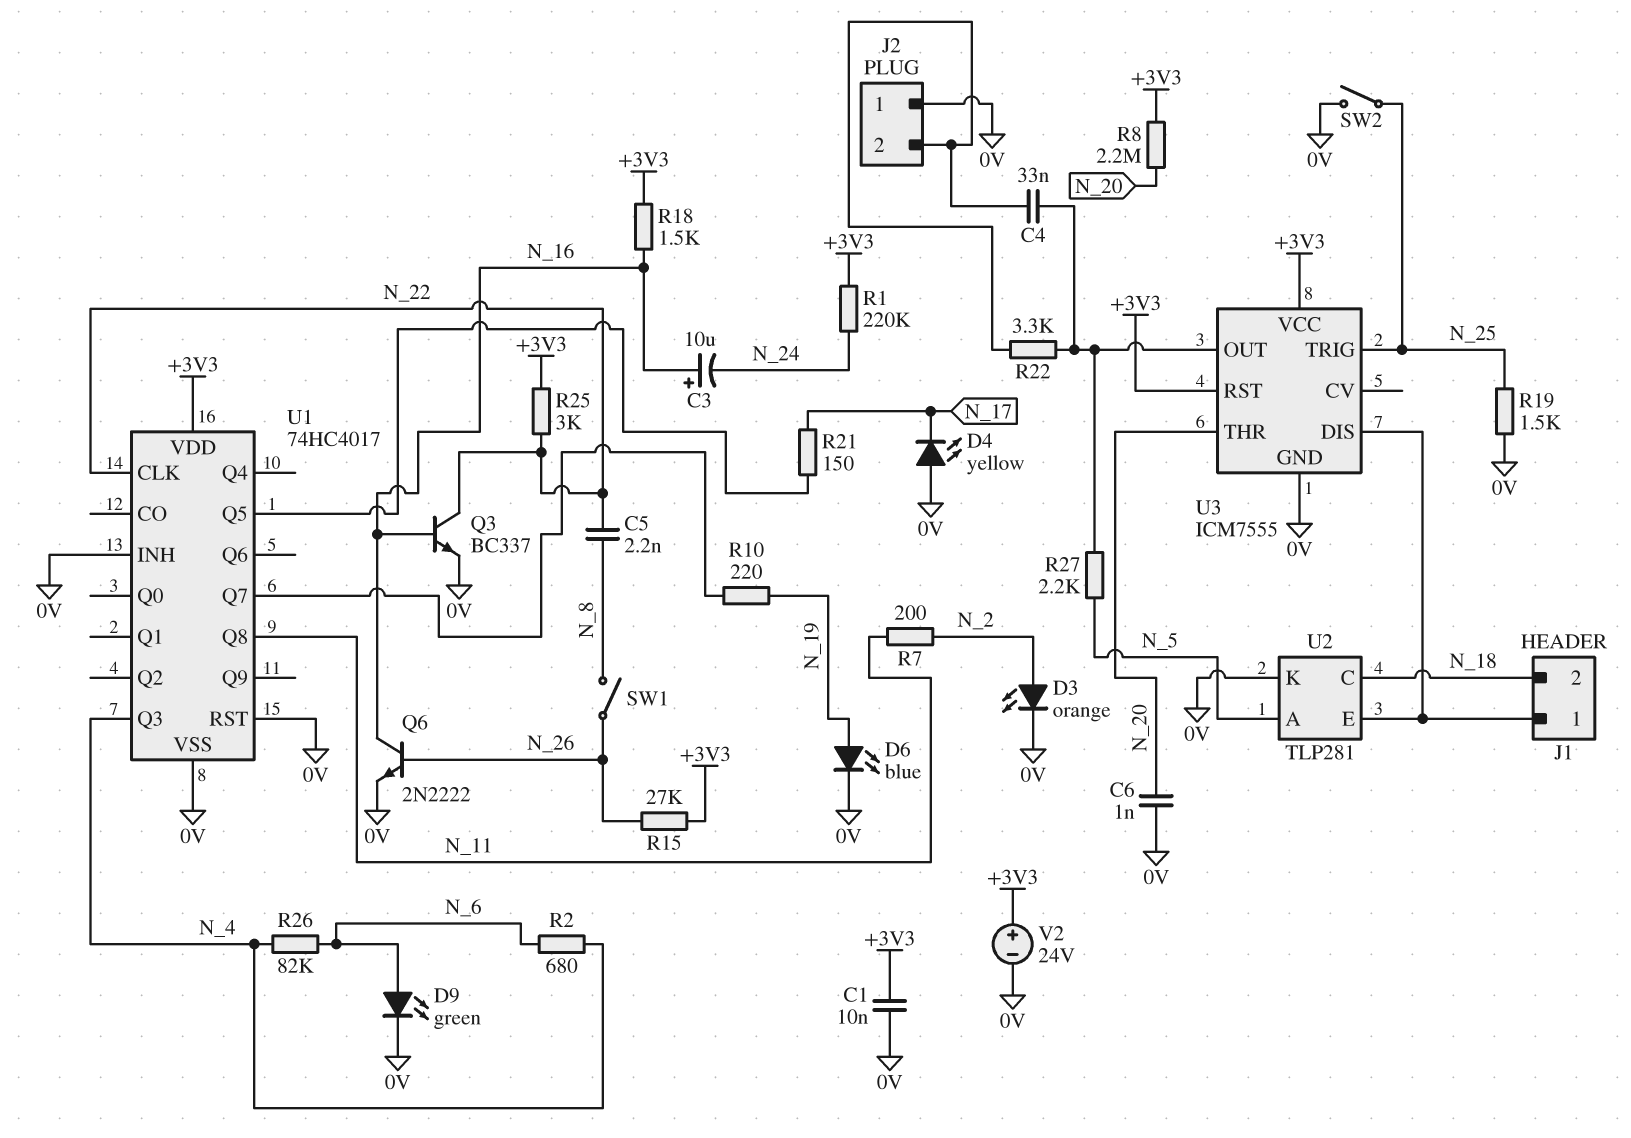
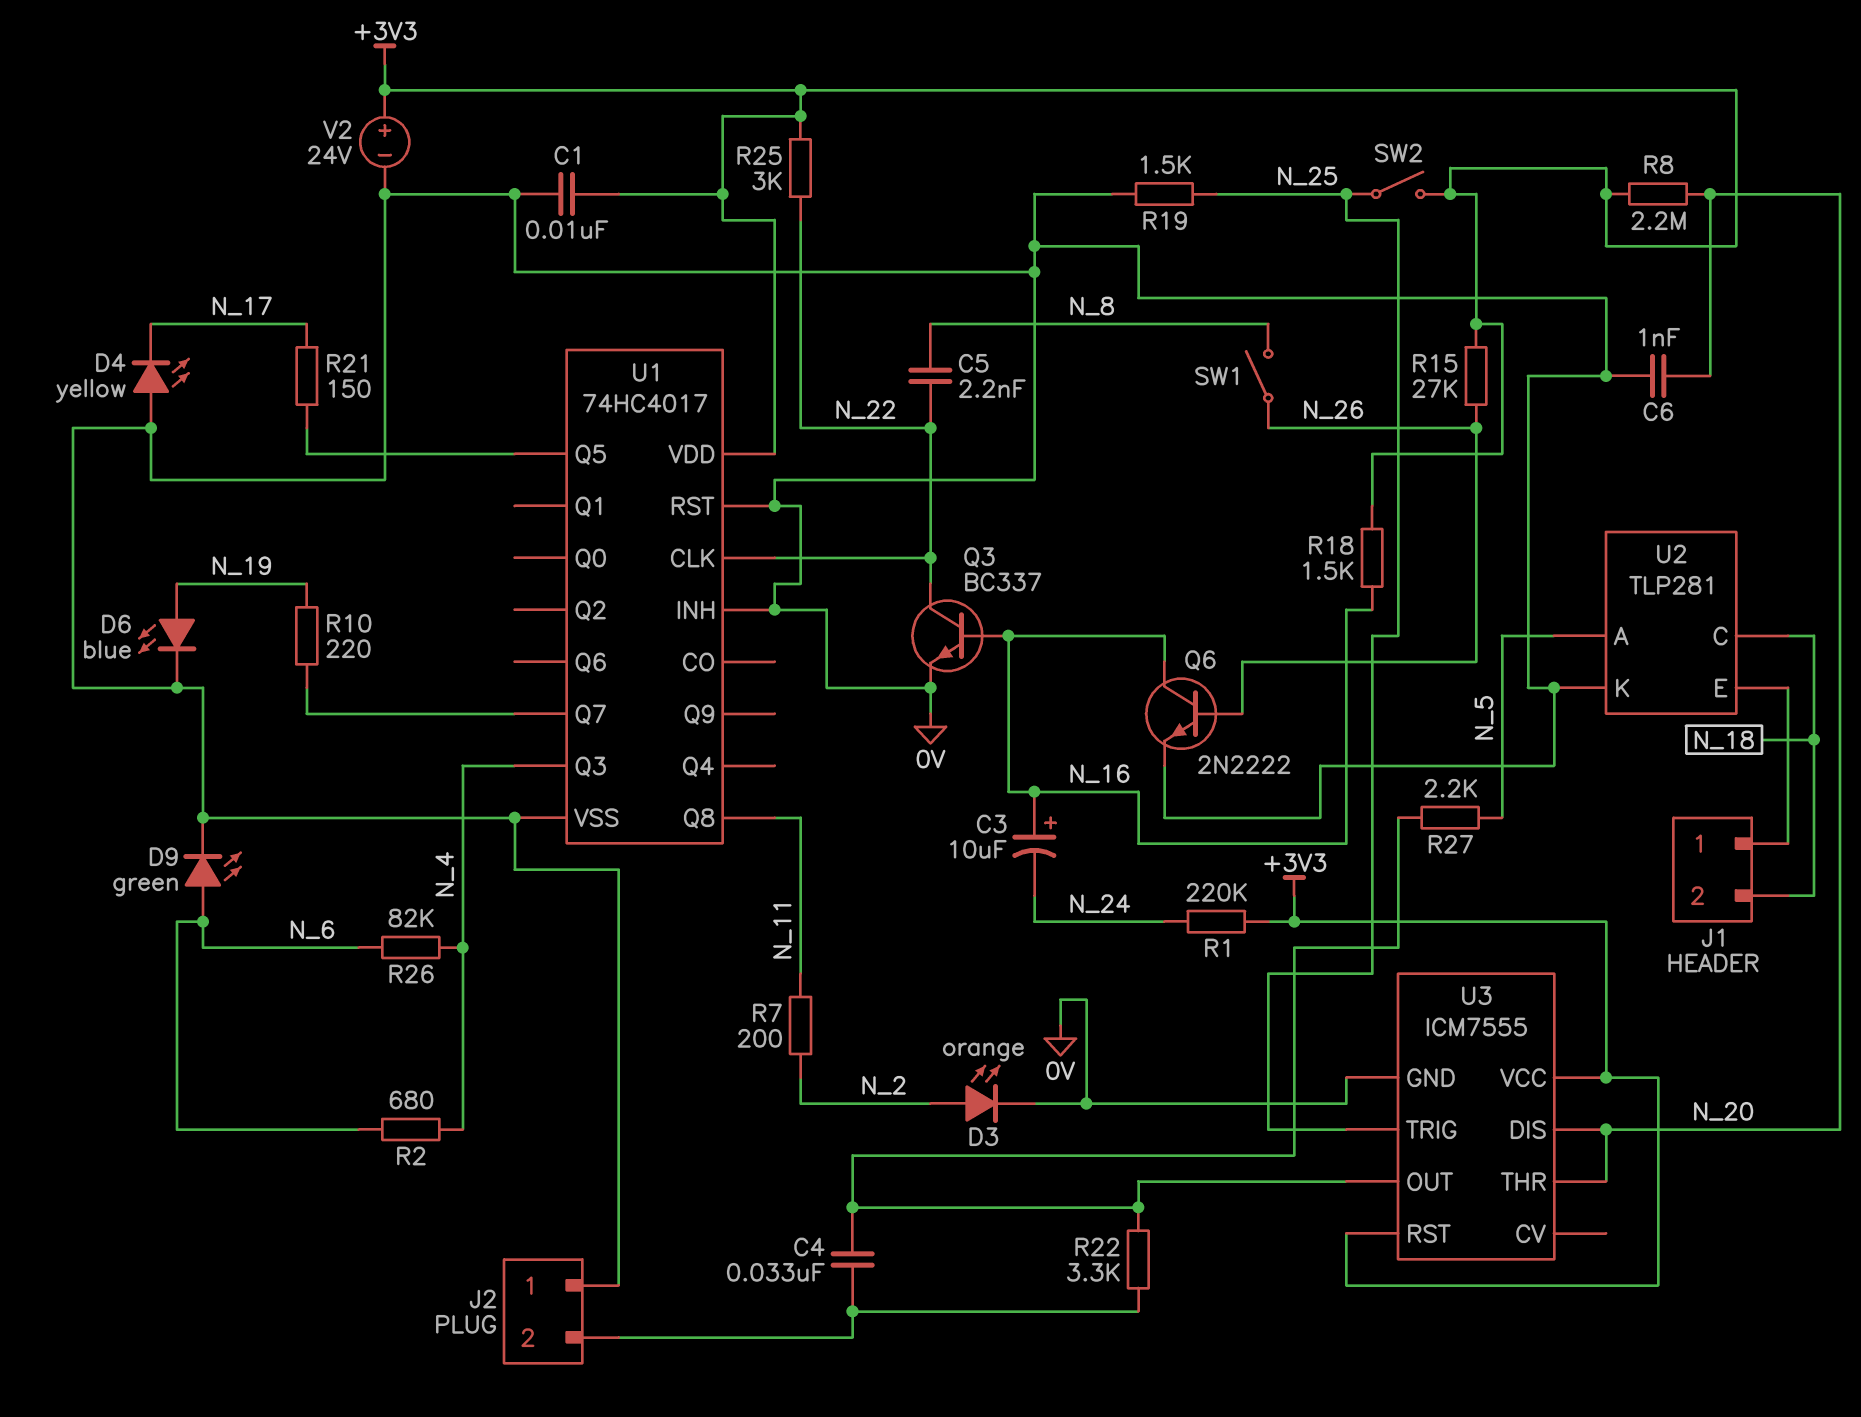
SW2: switch (0V, N_25) -> switch (+3V3, N_25)
U3 pin DIS: J1/1 -> N_20

